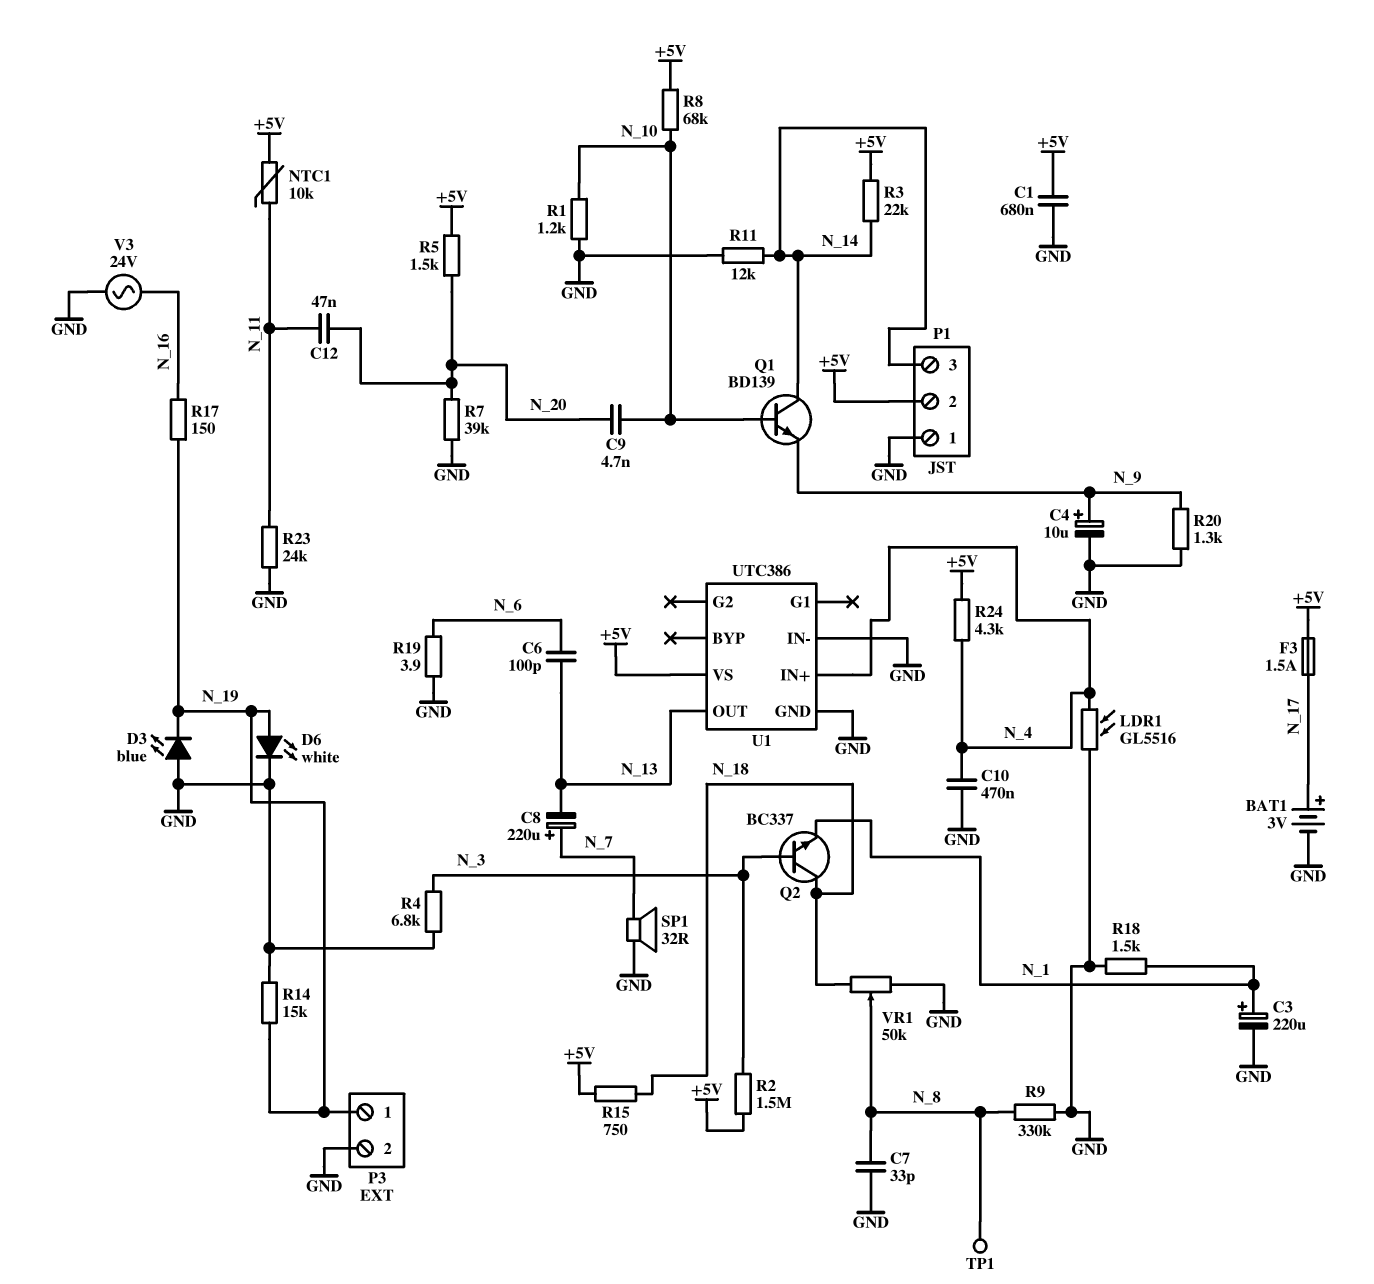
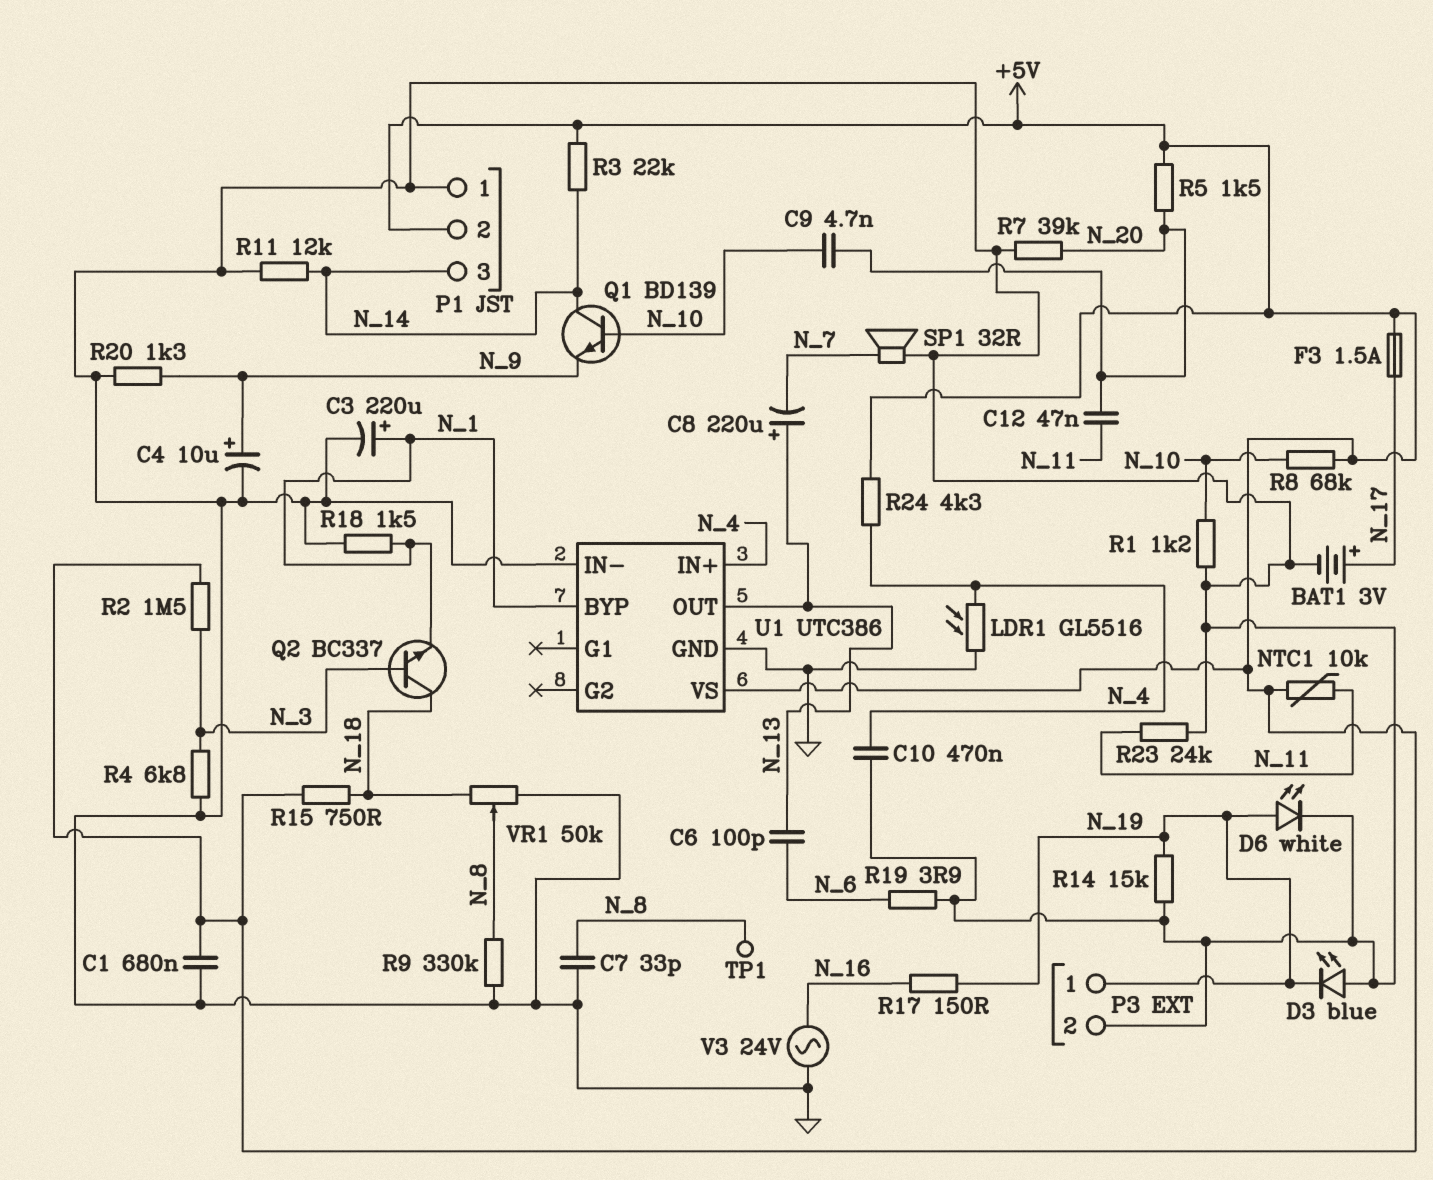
C8: 220uF (plus N_7, minus N_13) -> 220uF (plus N_13, minus N_7)
U1 pin BYP: none -> N_1

